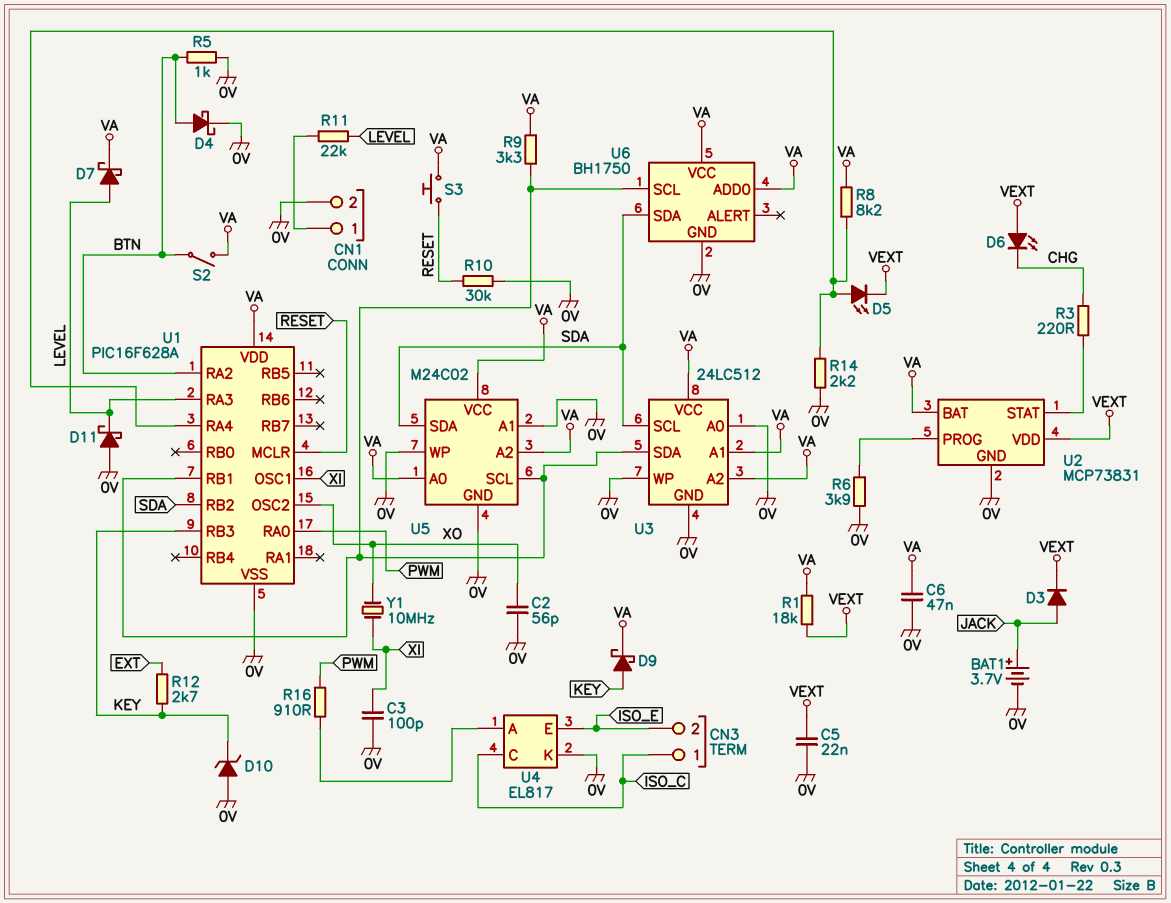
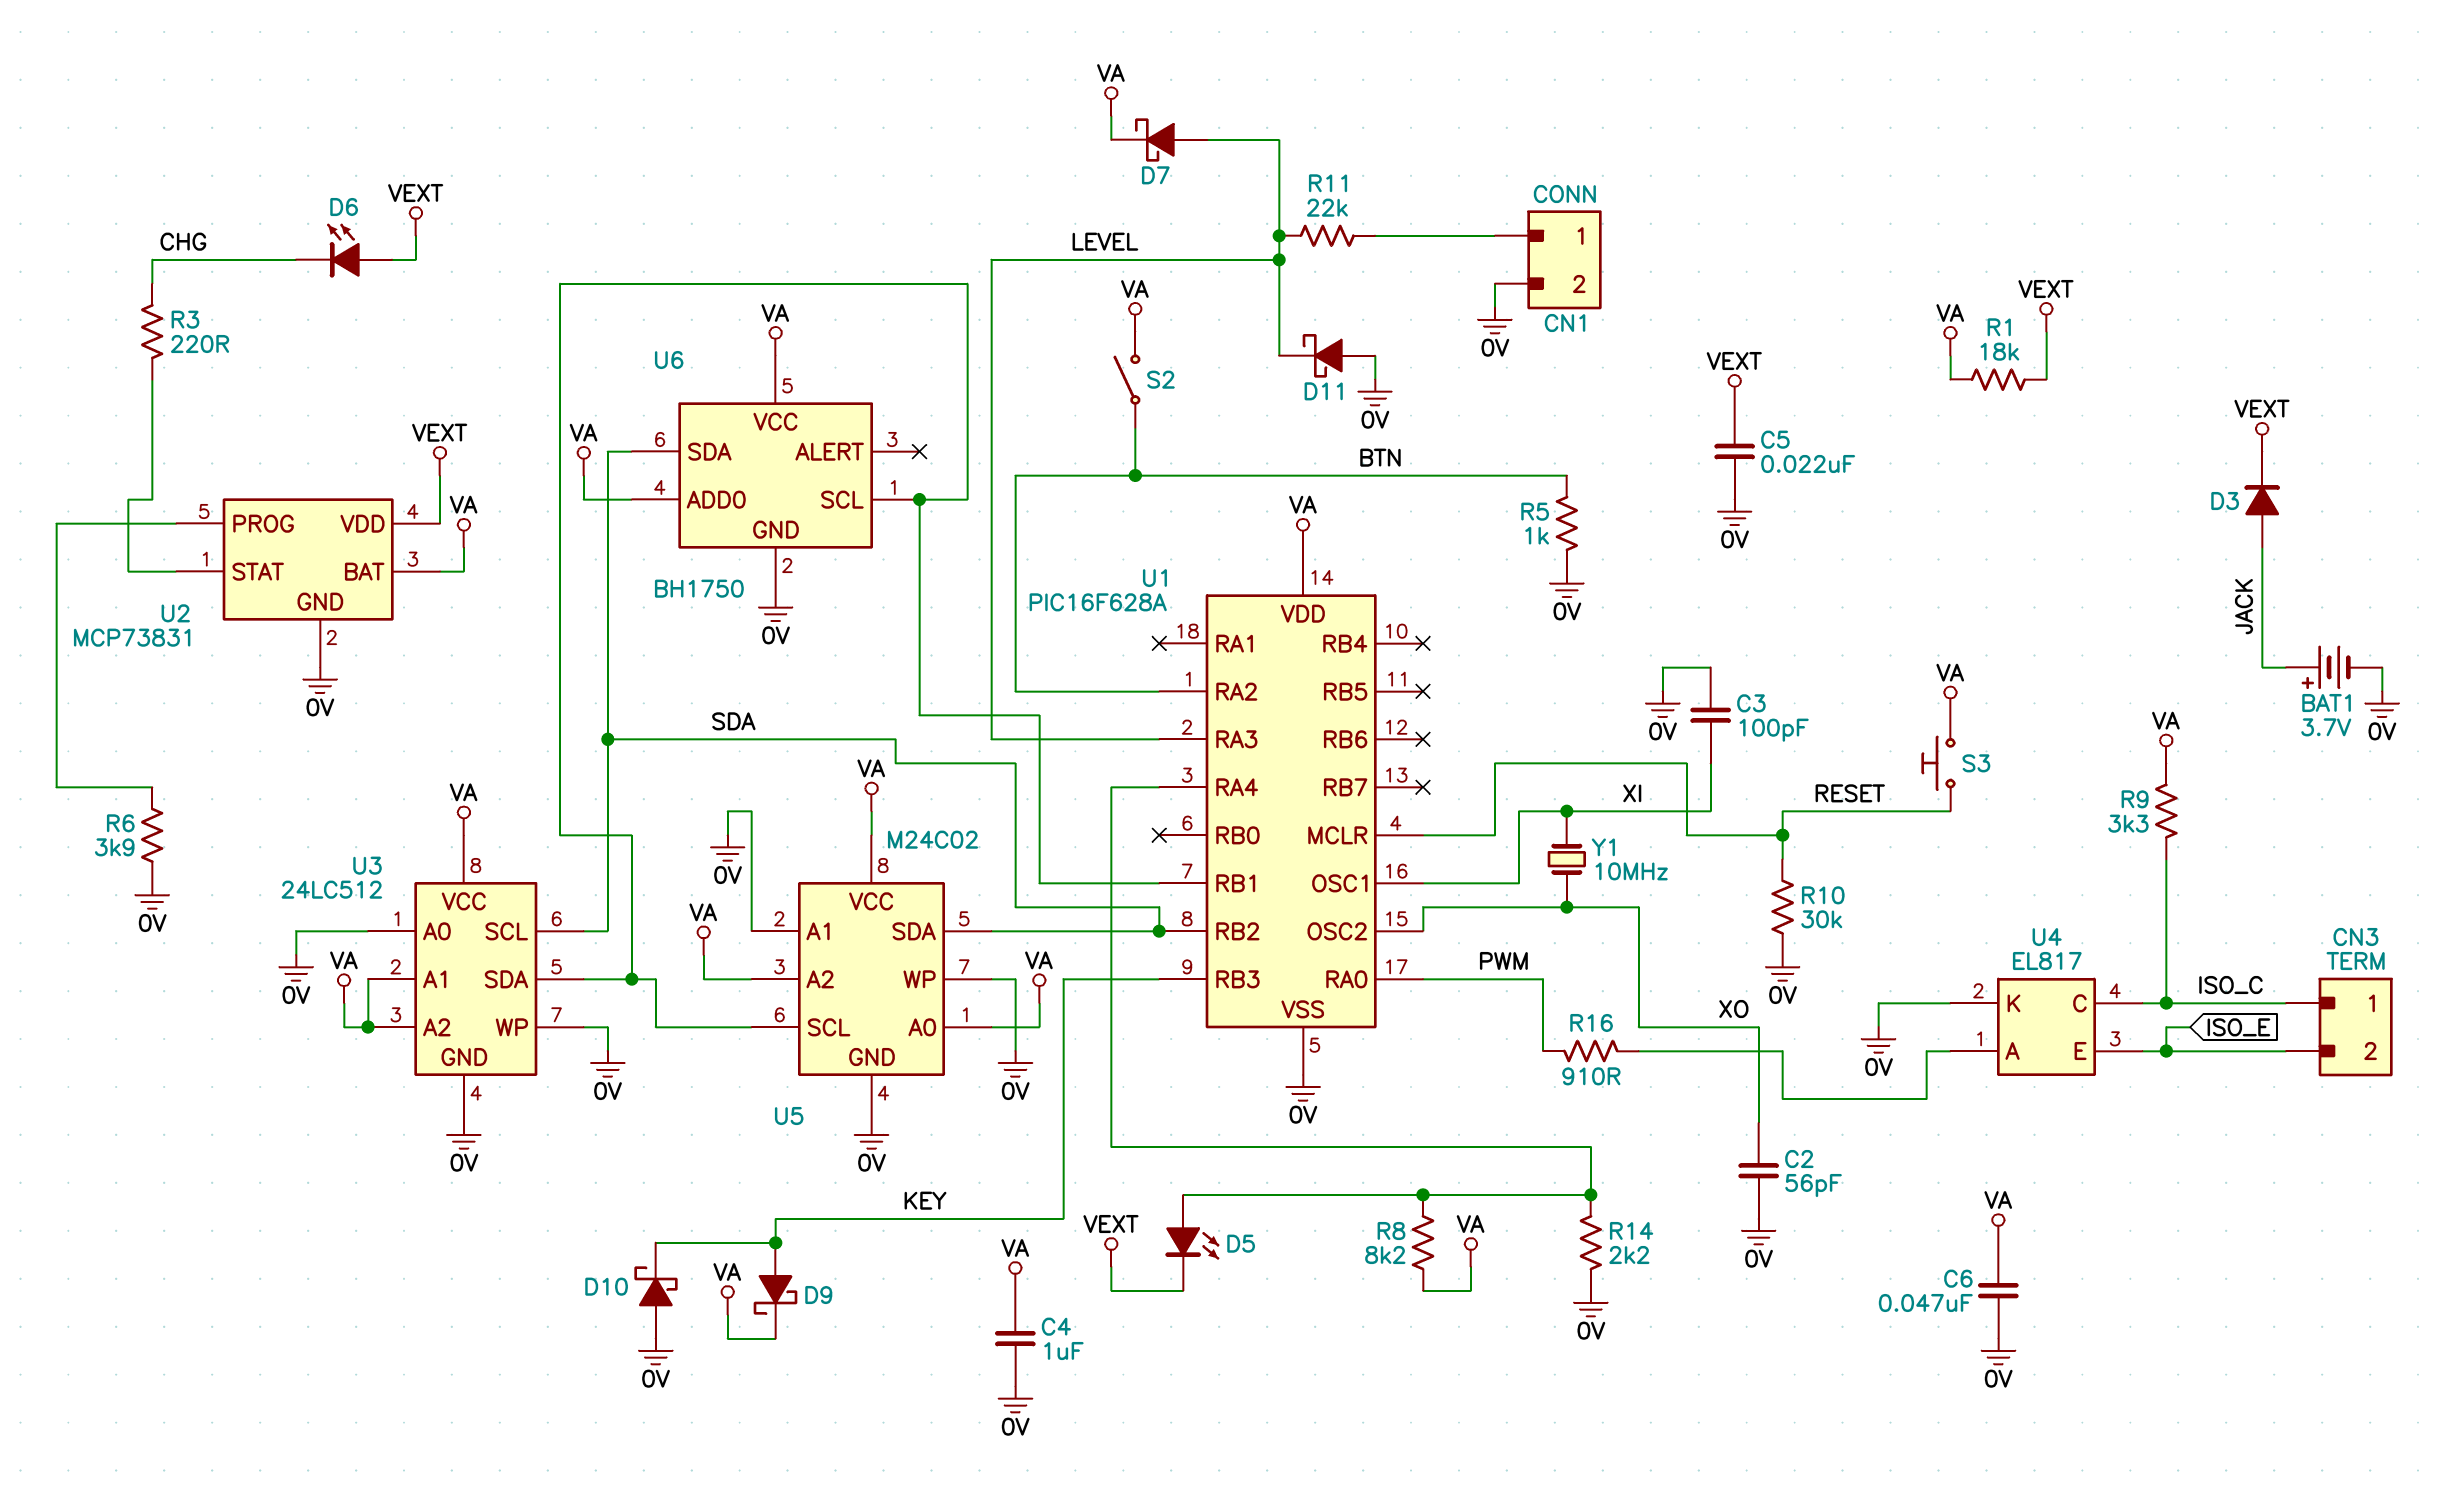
C4: none -> 1uF (0V, VA)
D4: schottky (A BTN, K 0V) -> none
D10: zener (A 0V, K KEY) -> schottky (A 0V, K KEY)
R9: 3.3k (U1/RB1, VA) -> 3.3k (ISO_C, VA)
R12: 2.7k (EXT, KEY) -> none

